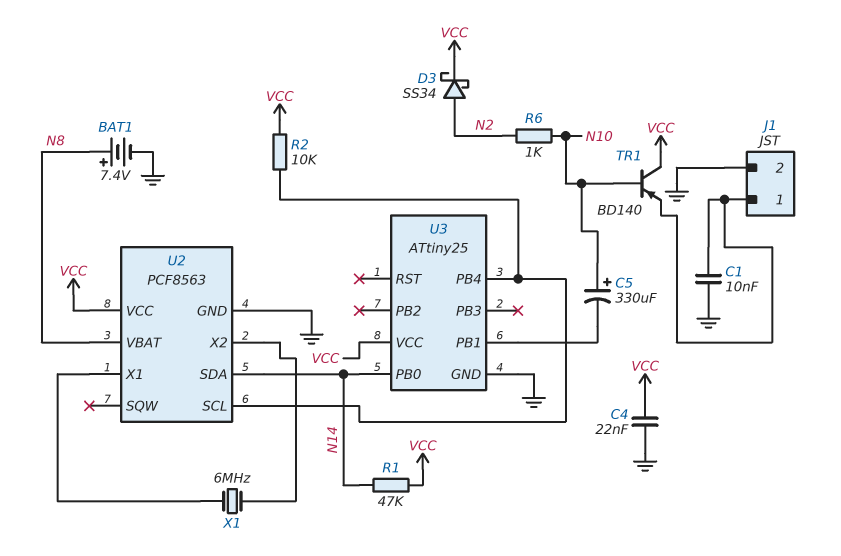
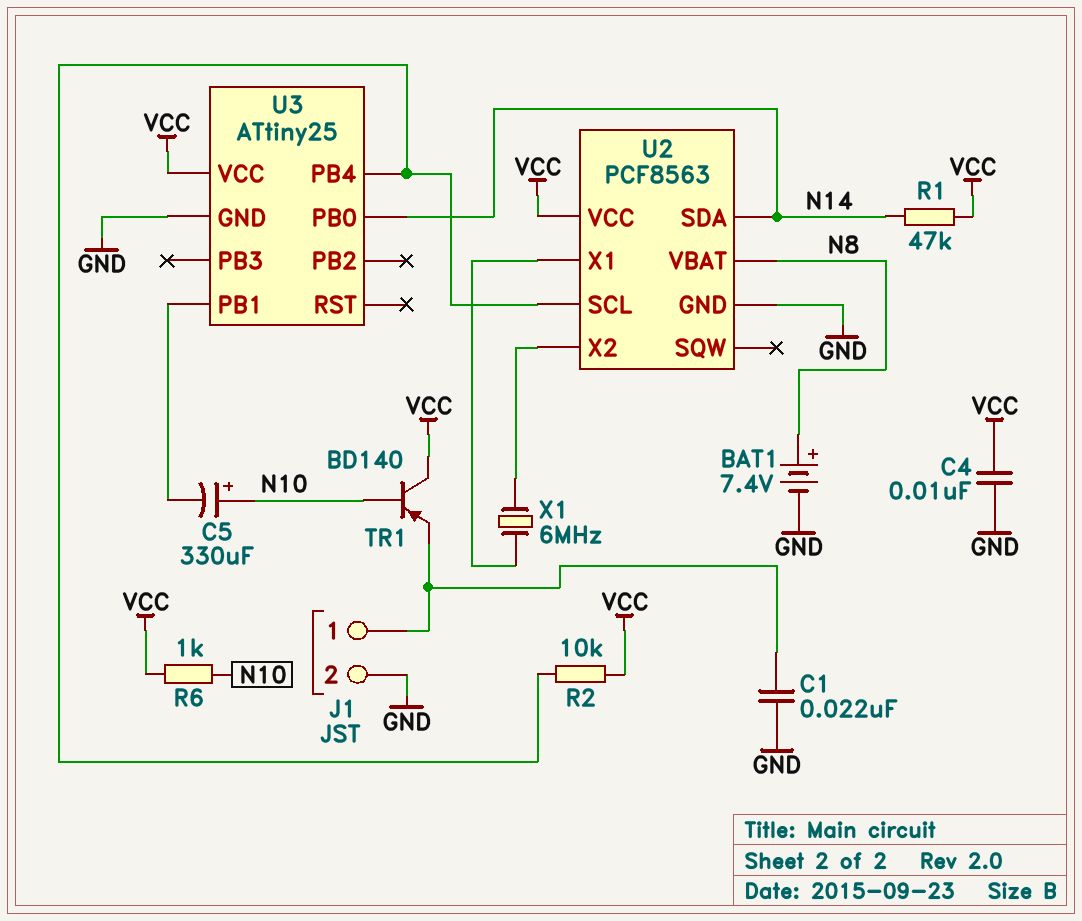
C1: 10nF (GND, J1/1) -> 22nF (GND, J1/1)
C4: 22nF (GND, VCC) -> 10nF (GND, VCC)
D3: schottky SS34 (A N2, K VCC) -> none
R6: 1k (N2, N10) -> 1k (N10, VCC)

